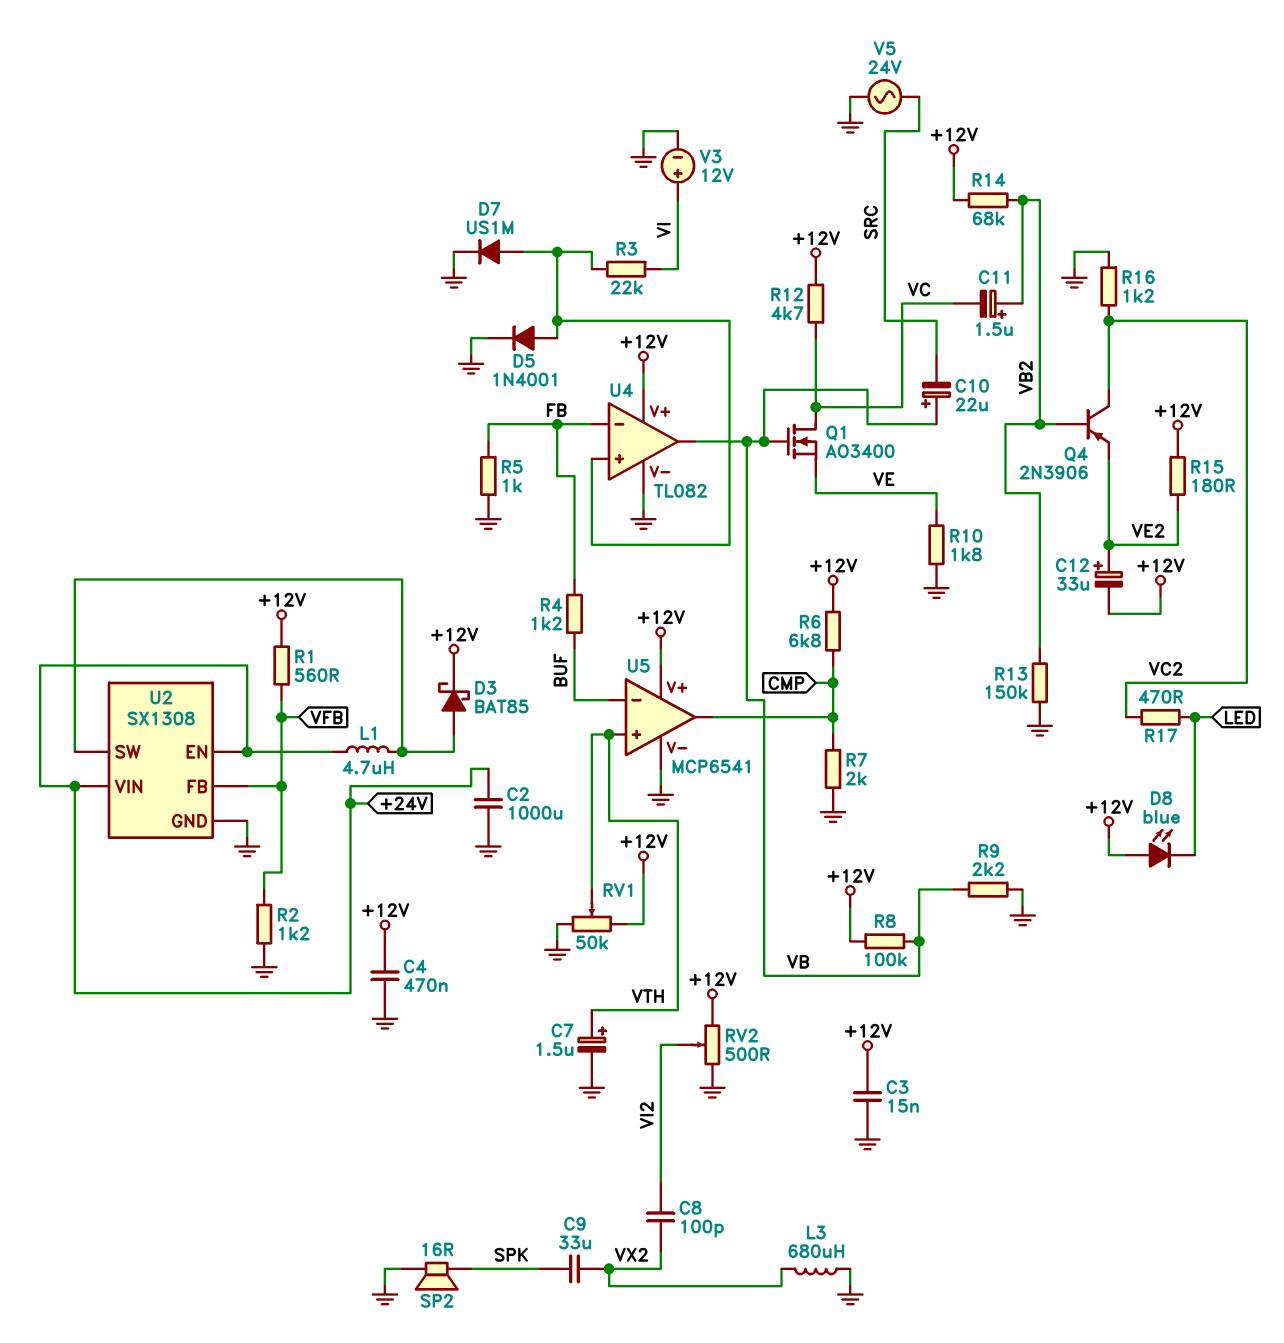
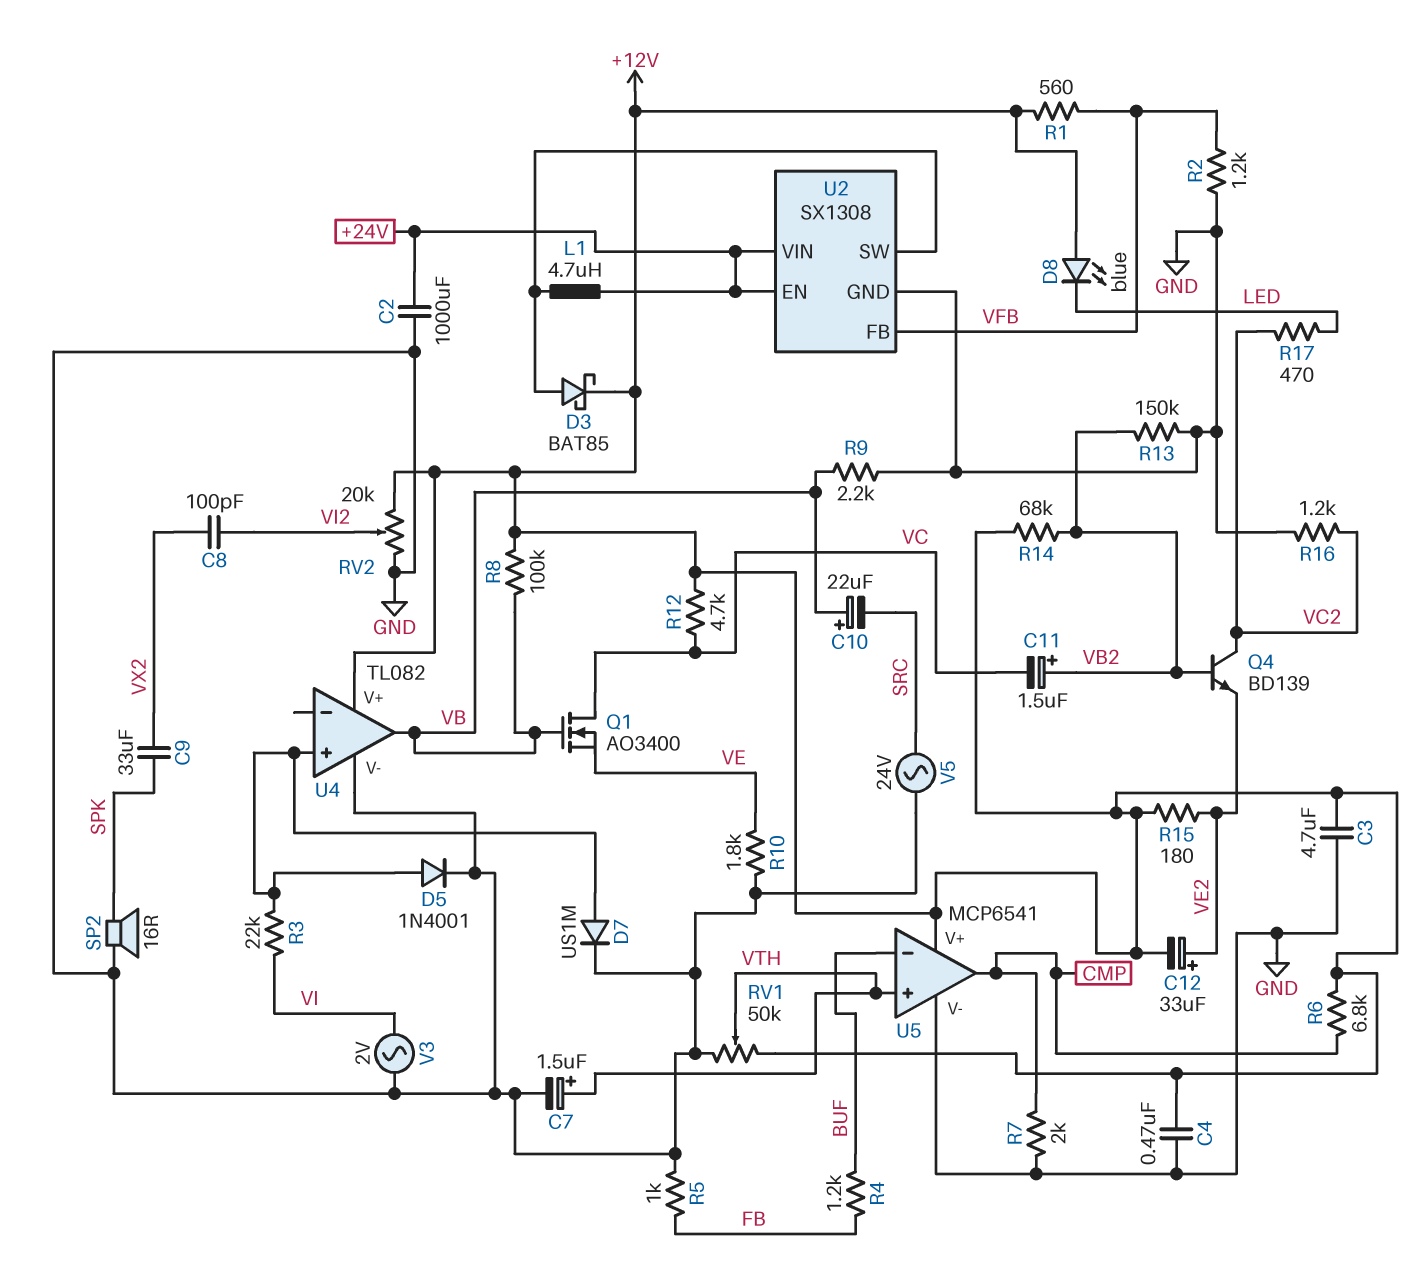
C3: 15nF (+12V, GND) -> 4.7uF (+12V, GND)
L3: 680uH (GND, VX2) -> none
Q4: PNP 2N3906 (B VB2, C VC2, E VE2) -> NPN BD139 (B VB2, C VC2, E VE2)
RV2: 500 (+12V, GND, wiper VI2) -> 20k (+12V, GND, wiper VI2)
U4 pin in-: FB -> none
V3: 12V (plus VI, minus GND) -> AC 2V (GND, VI)

